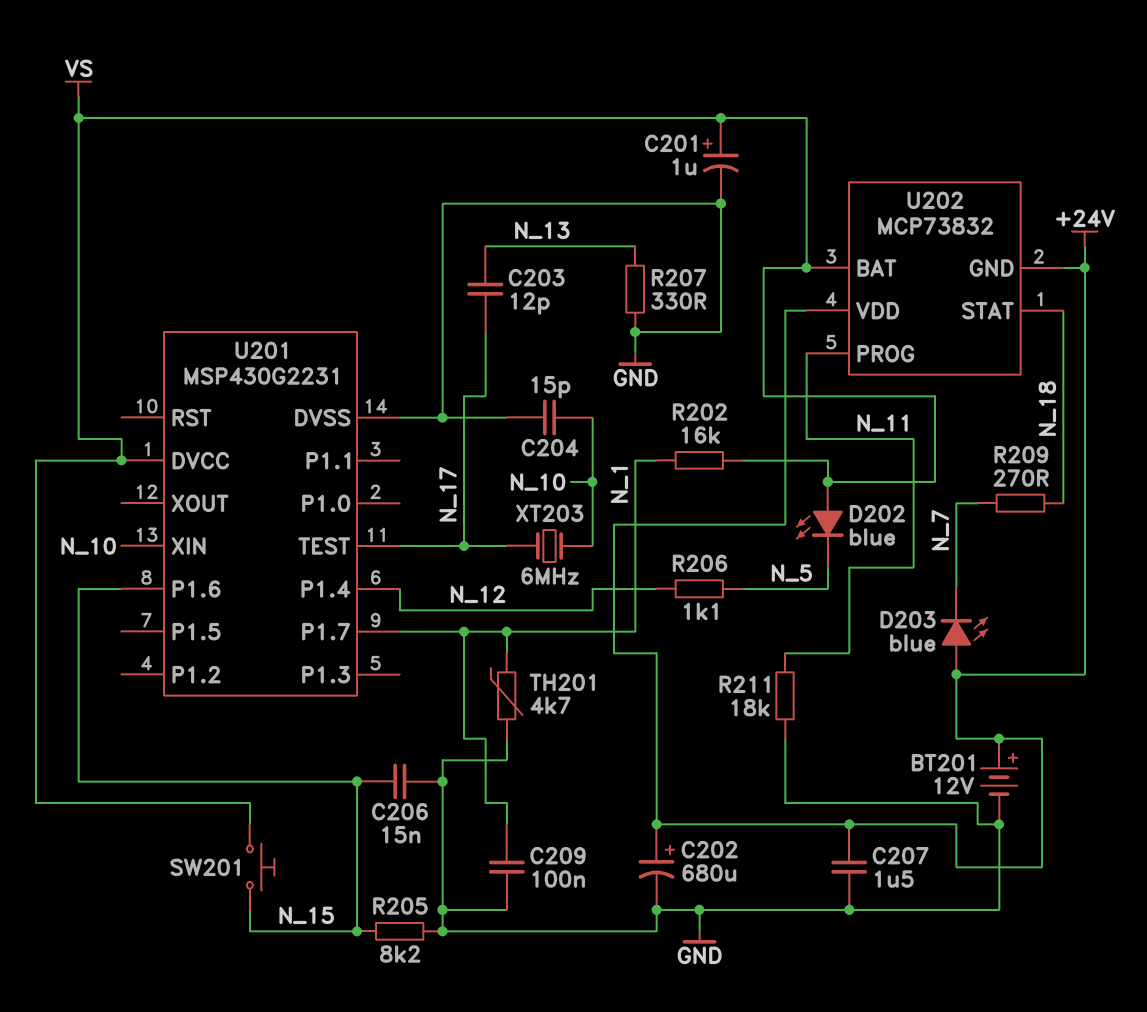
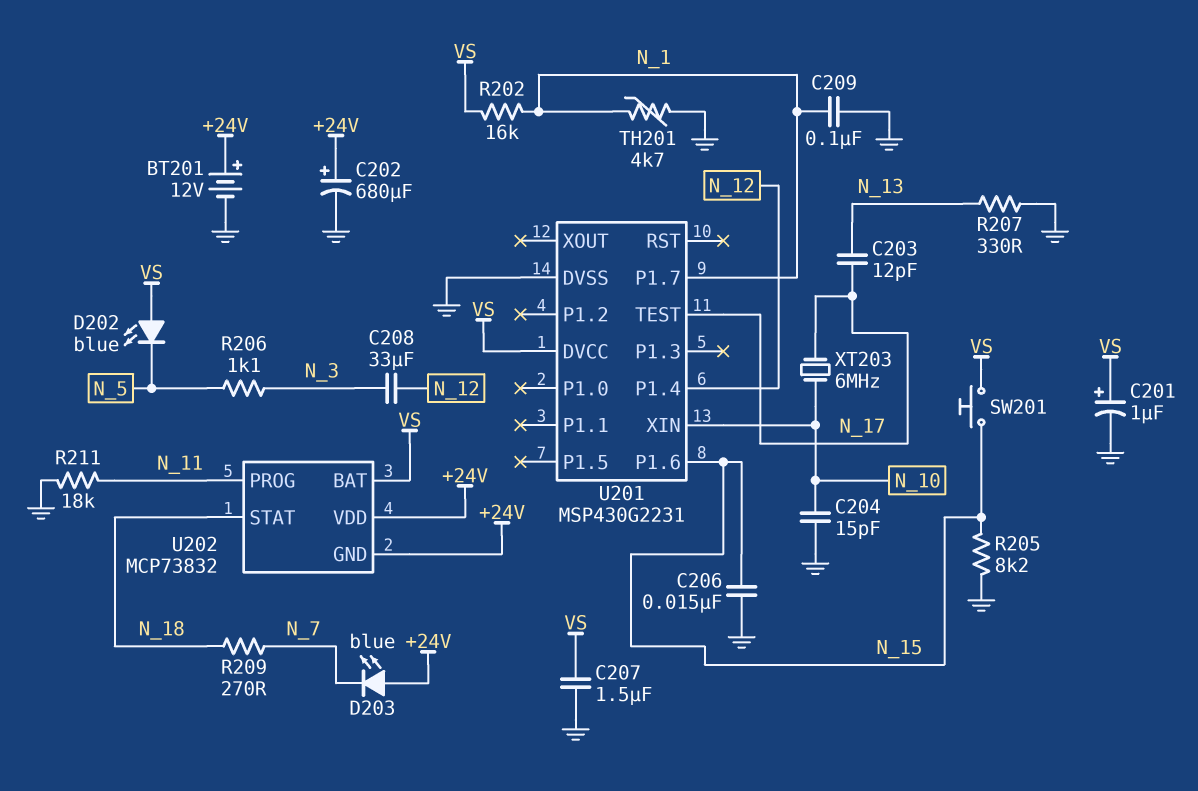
C207: 1.5uF (+24V, GND) -> 1.5uF (GND, VS)
C208: none -> 33uF (N_3, N_12)
R206: 1.1k (N_5, N_12) -> 1.1k (N_3, N_5)

